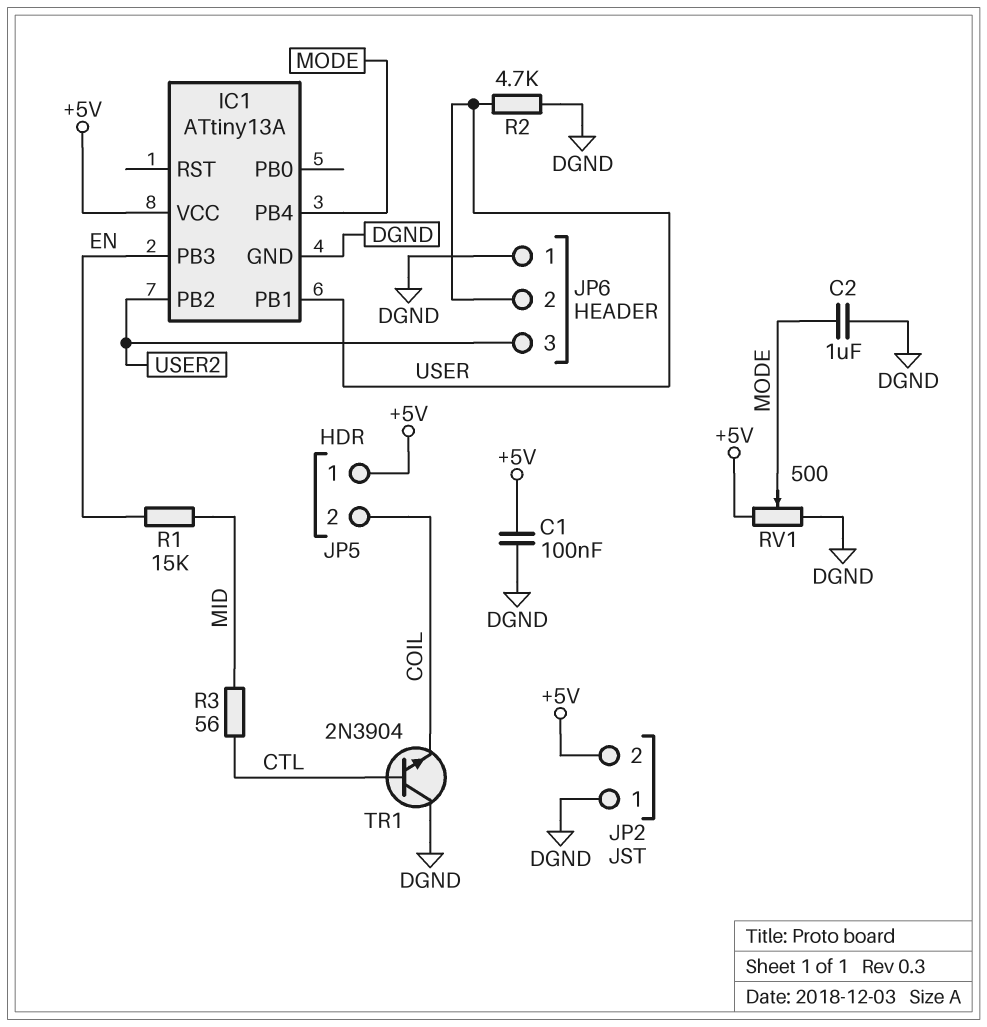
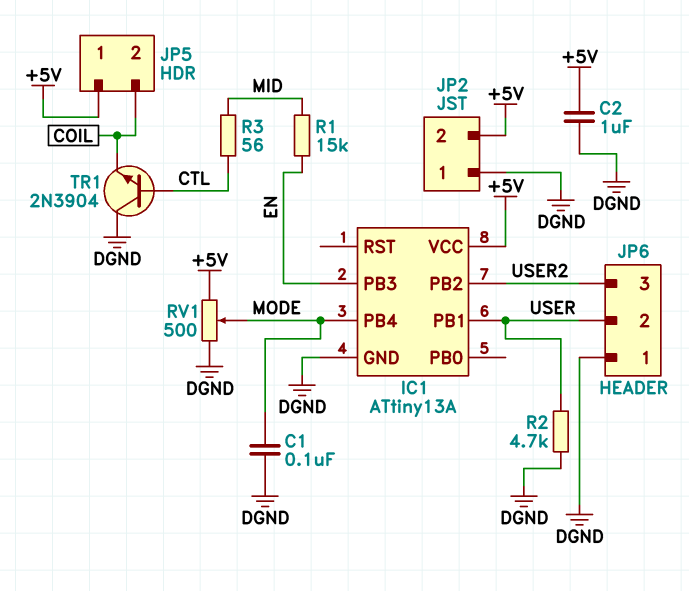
C1: 100nF (+5V, DGND) -> 100nF (DGND, MODE)
C2: 1uF (DGND, MODE) -> 1uF (+5V, DGND)

